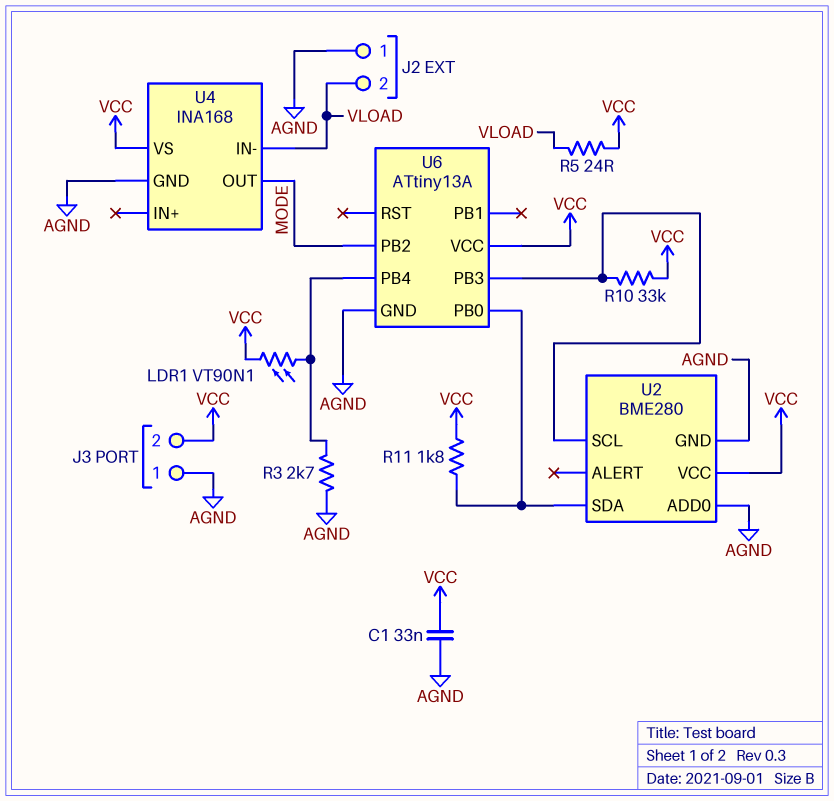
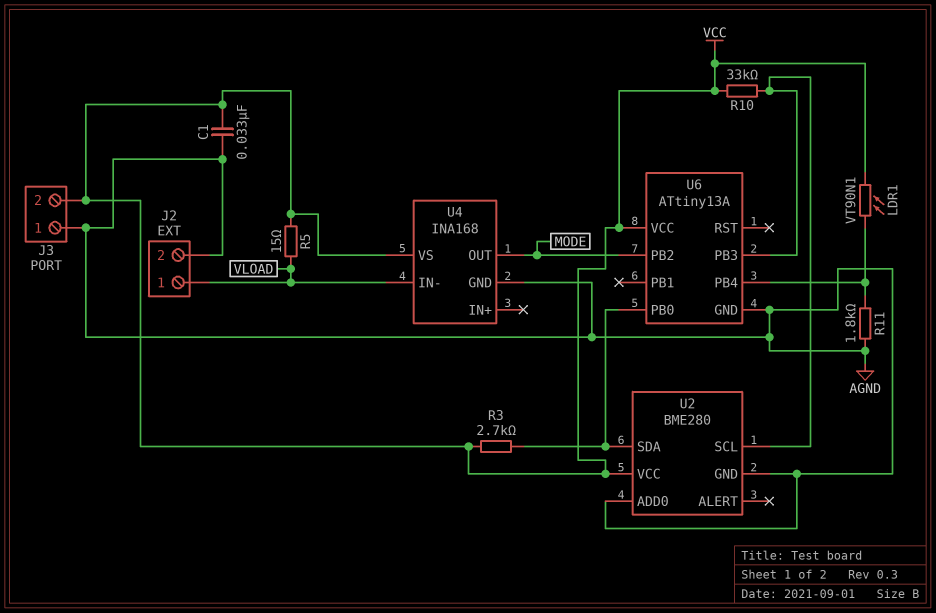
J2 pin 1: AGND -> VLOAD
J2 pin 2: VLOAD -> AGND
R3: 2.7k (AGND, U6/PB4) -> 2.7k (U2/SDA, VCC)
R5: 24 (VCC, VLOAD) -> 15 (VCC, VLOAD)
R11: 1.8k (U2/SDA, VCC) -> 1.8k (AGND, U6/PB4)

